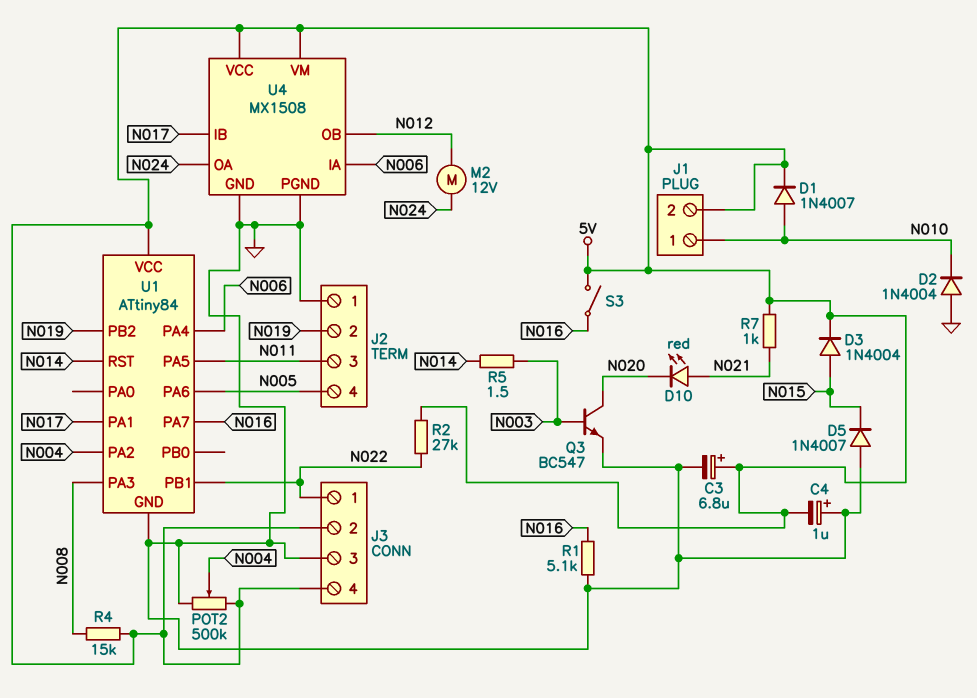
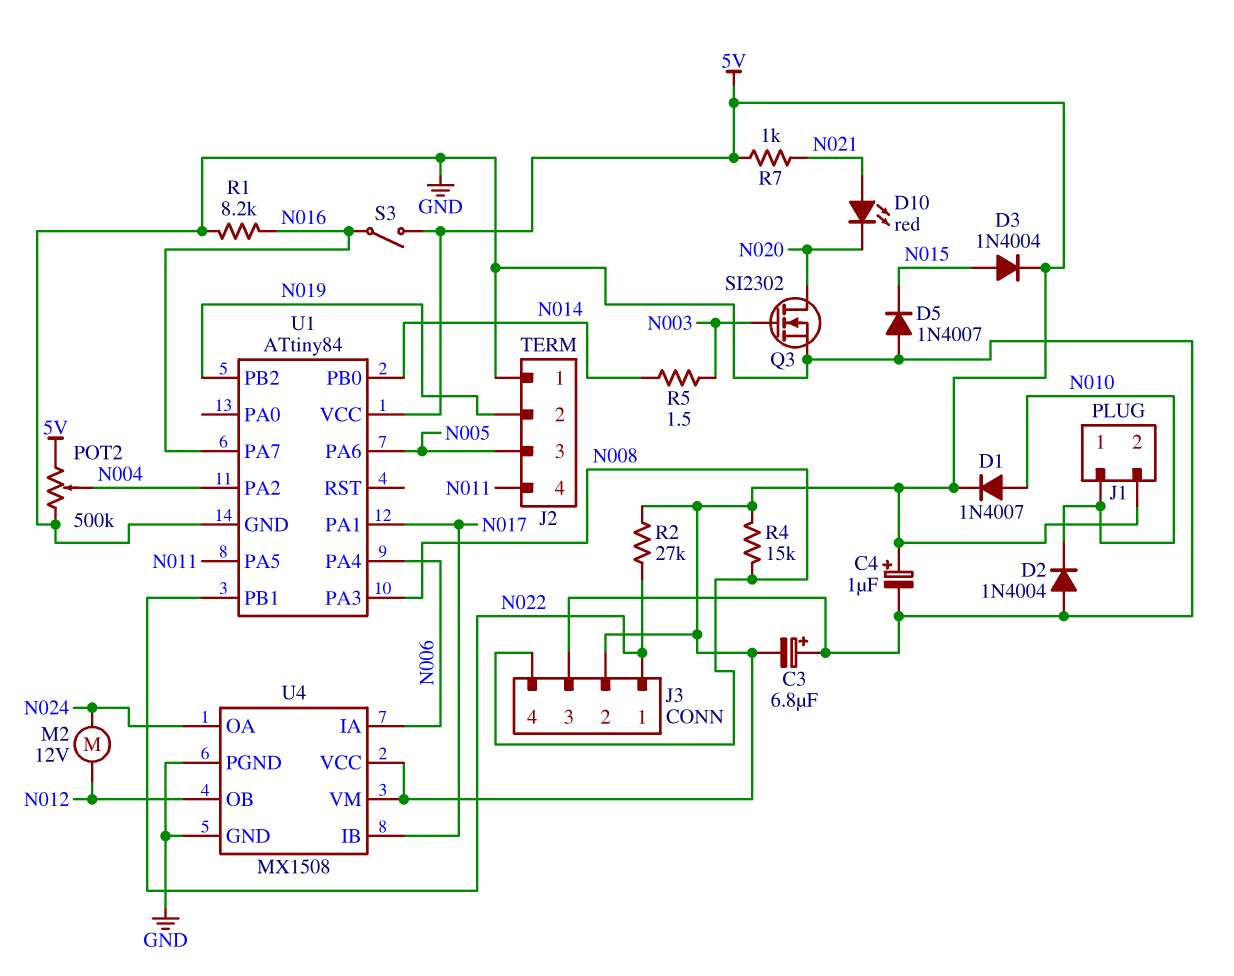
C3: 6.8uF (plus 5V, minus GND) -> 6.8uF (plus GND, minus 5V)
C4: 1uF (plus GND, minus 5V) -> 1uF (plus 5V, minus GND)
J2 pin 3: N011 -> N005
J2 pin 4: N005 -> N011
J3 pin 4: 5V -> N008
Q3: NPN BC547 (B N003, C N020, E GND) -> NMOS SI2302 (G N003, D N020, S GND)
R1: 5.1k (GND, N016) -> 8.2k (GND, N016)
U1 pin PB0: none -> N014
U1 pin RST: N014 -> none

